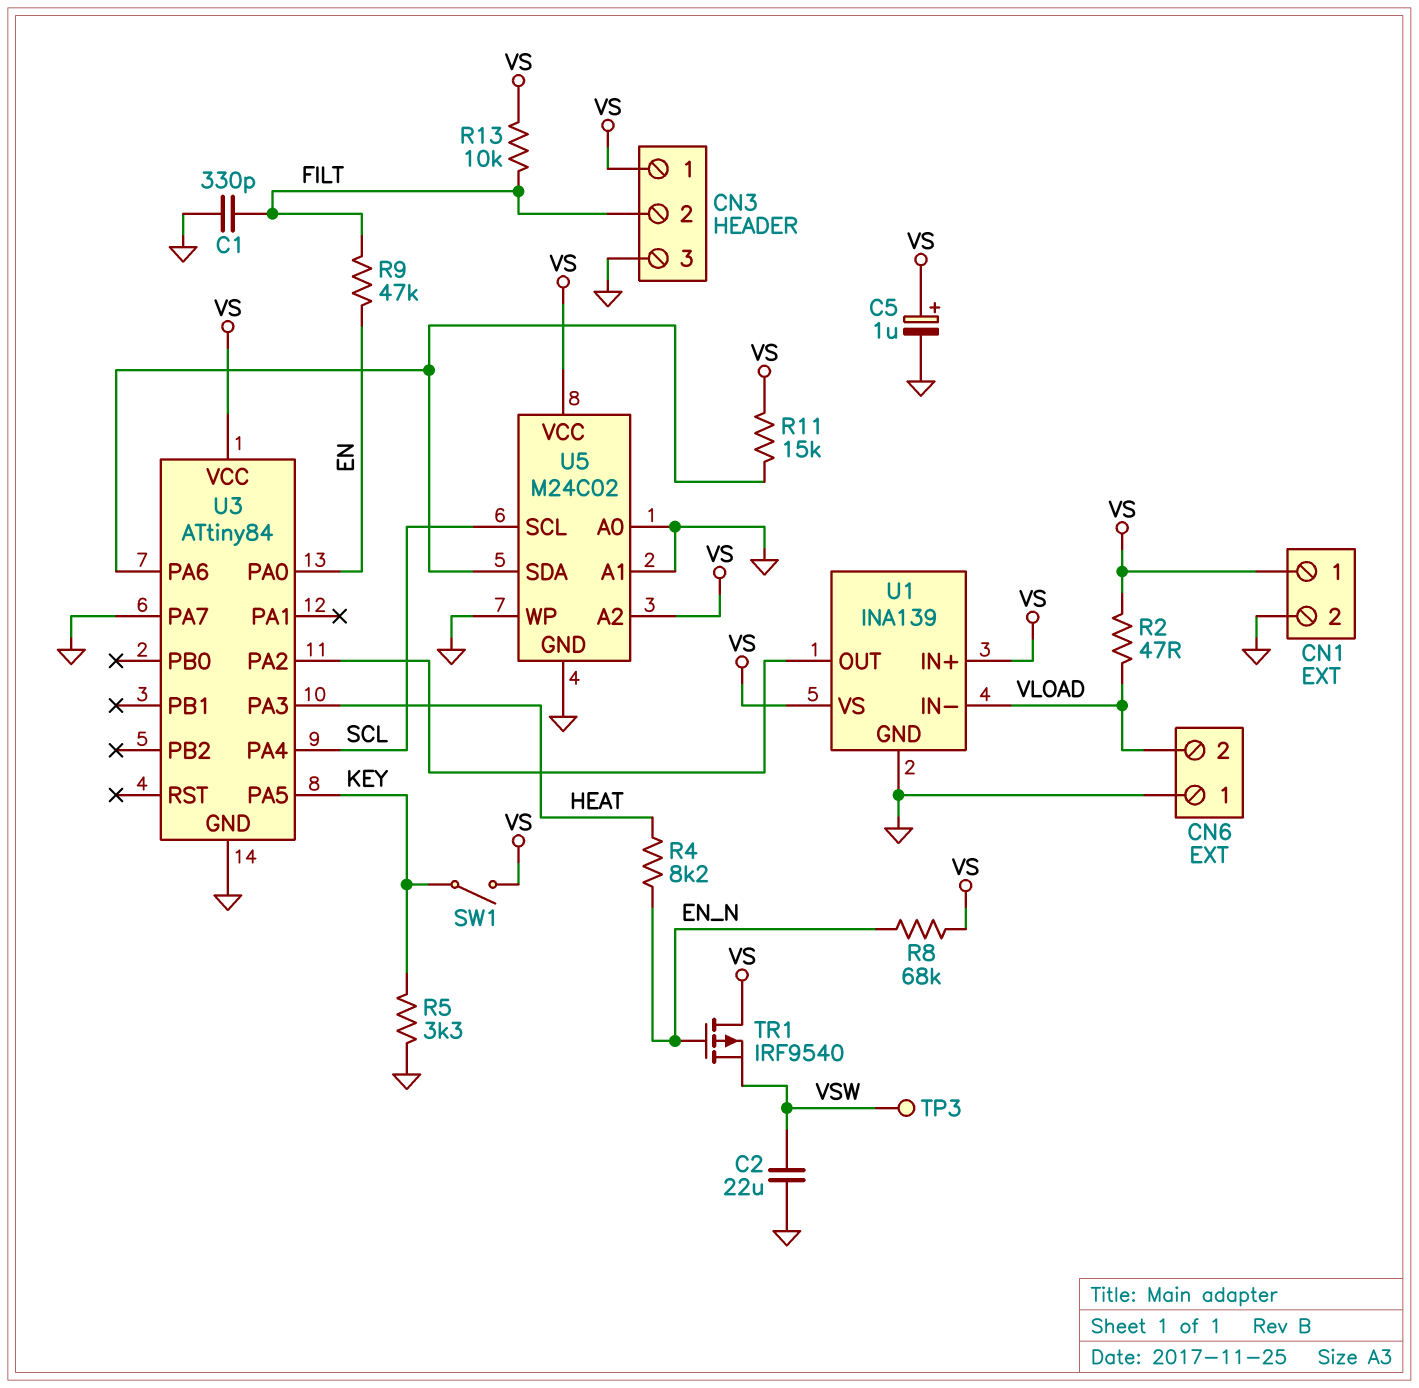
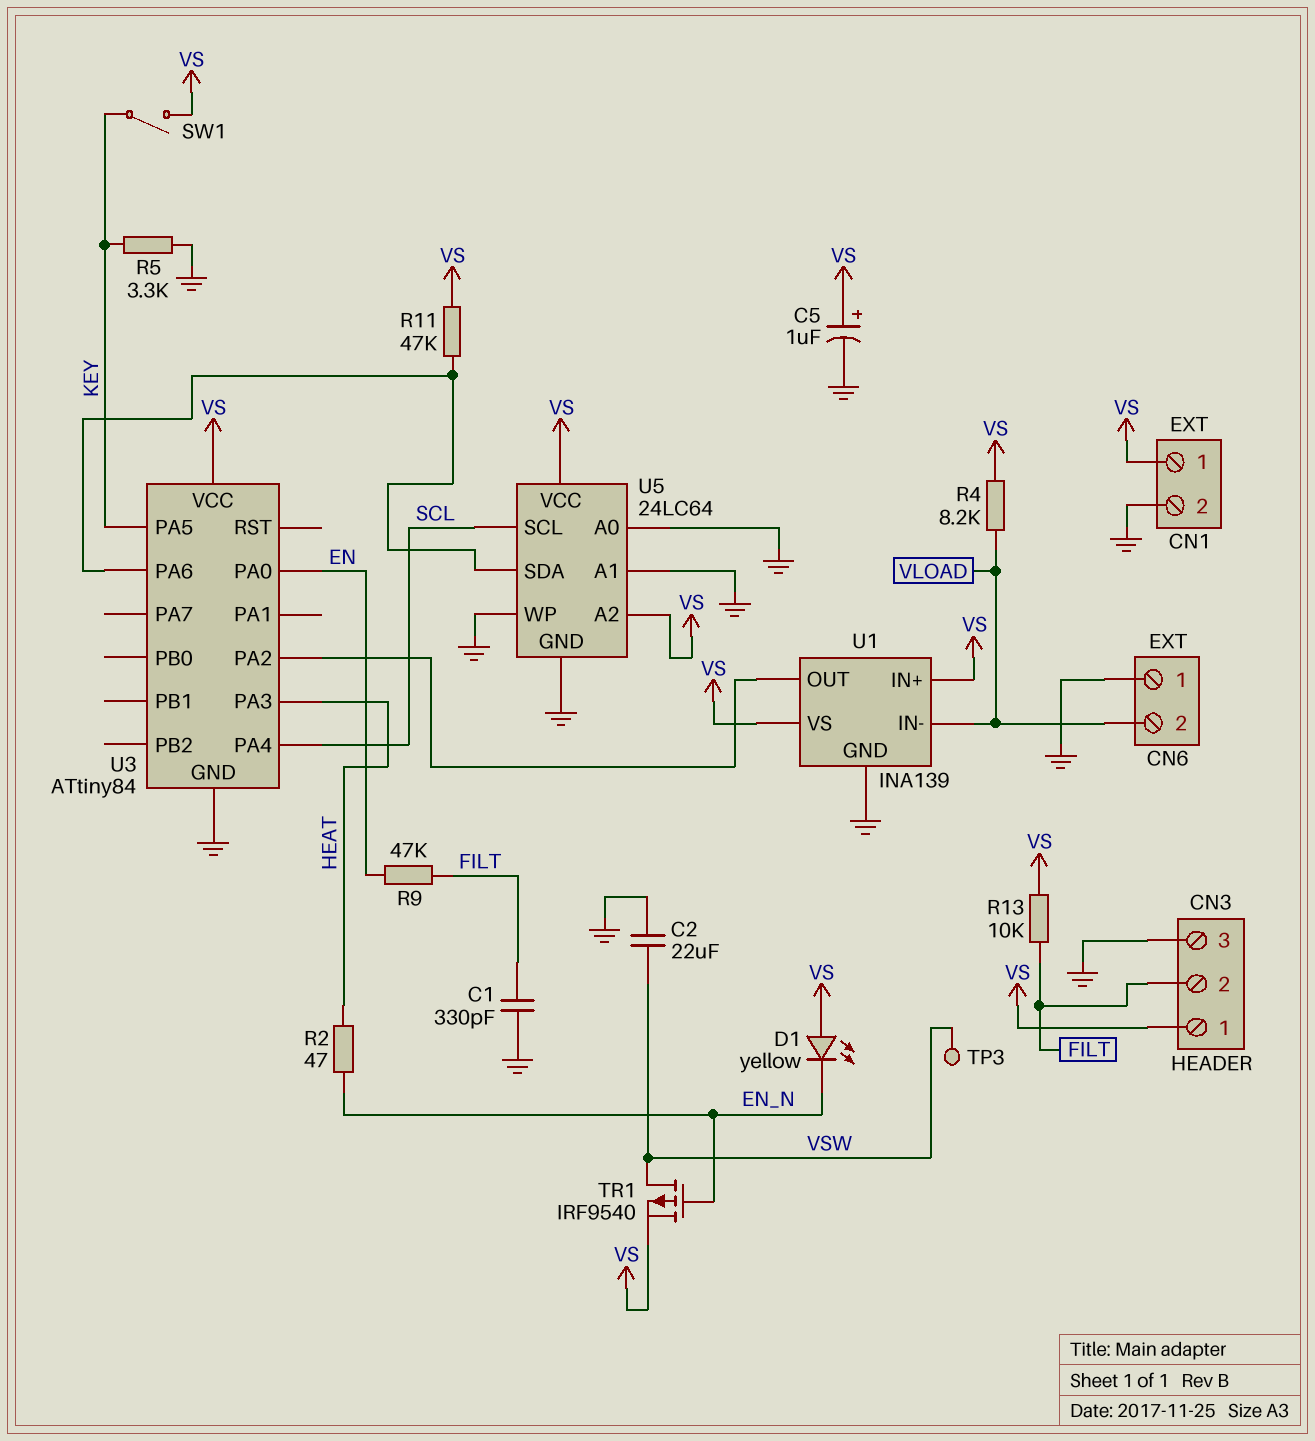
D1: none -> LED yellow (A VS, K EN_N)
R2: 47 (VLOAD, VS) -> 47 (EN_N, HEAT)
R4: 8.2k (EN_N, HEAT) -> 8.2k (VLOAD, VS)
R8: 68k (EN_N, VS) -> none
R11: 15k (U3/PA6, VS) -> 47k (U3/PA6, VS)
TR1: PMOS IRF9540 (G EN_N, D VS, S VSW) -> PMOS IRF9540 (G EN_N, D VSW, S VS)
U3 pin PA7: GND -> none
U5: M24C02 -> 24LC64

